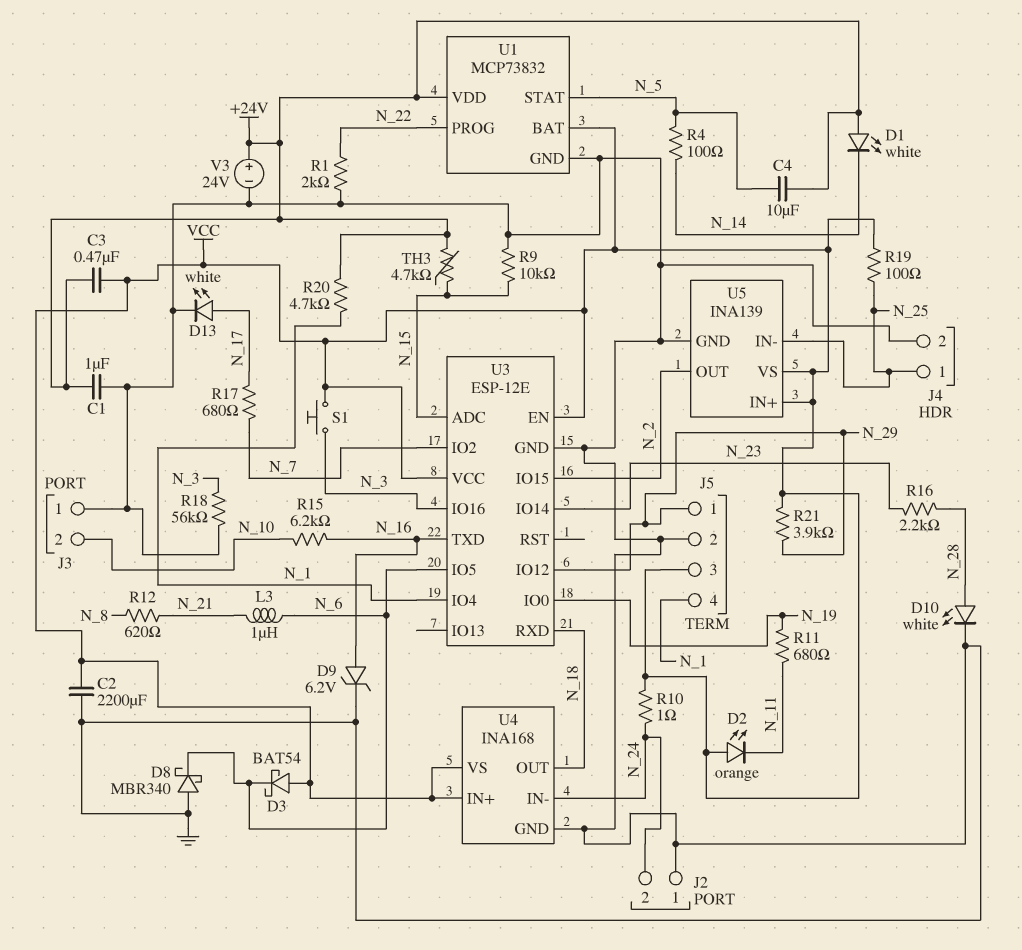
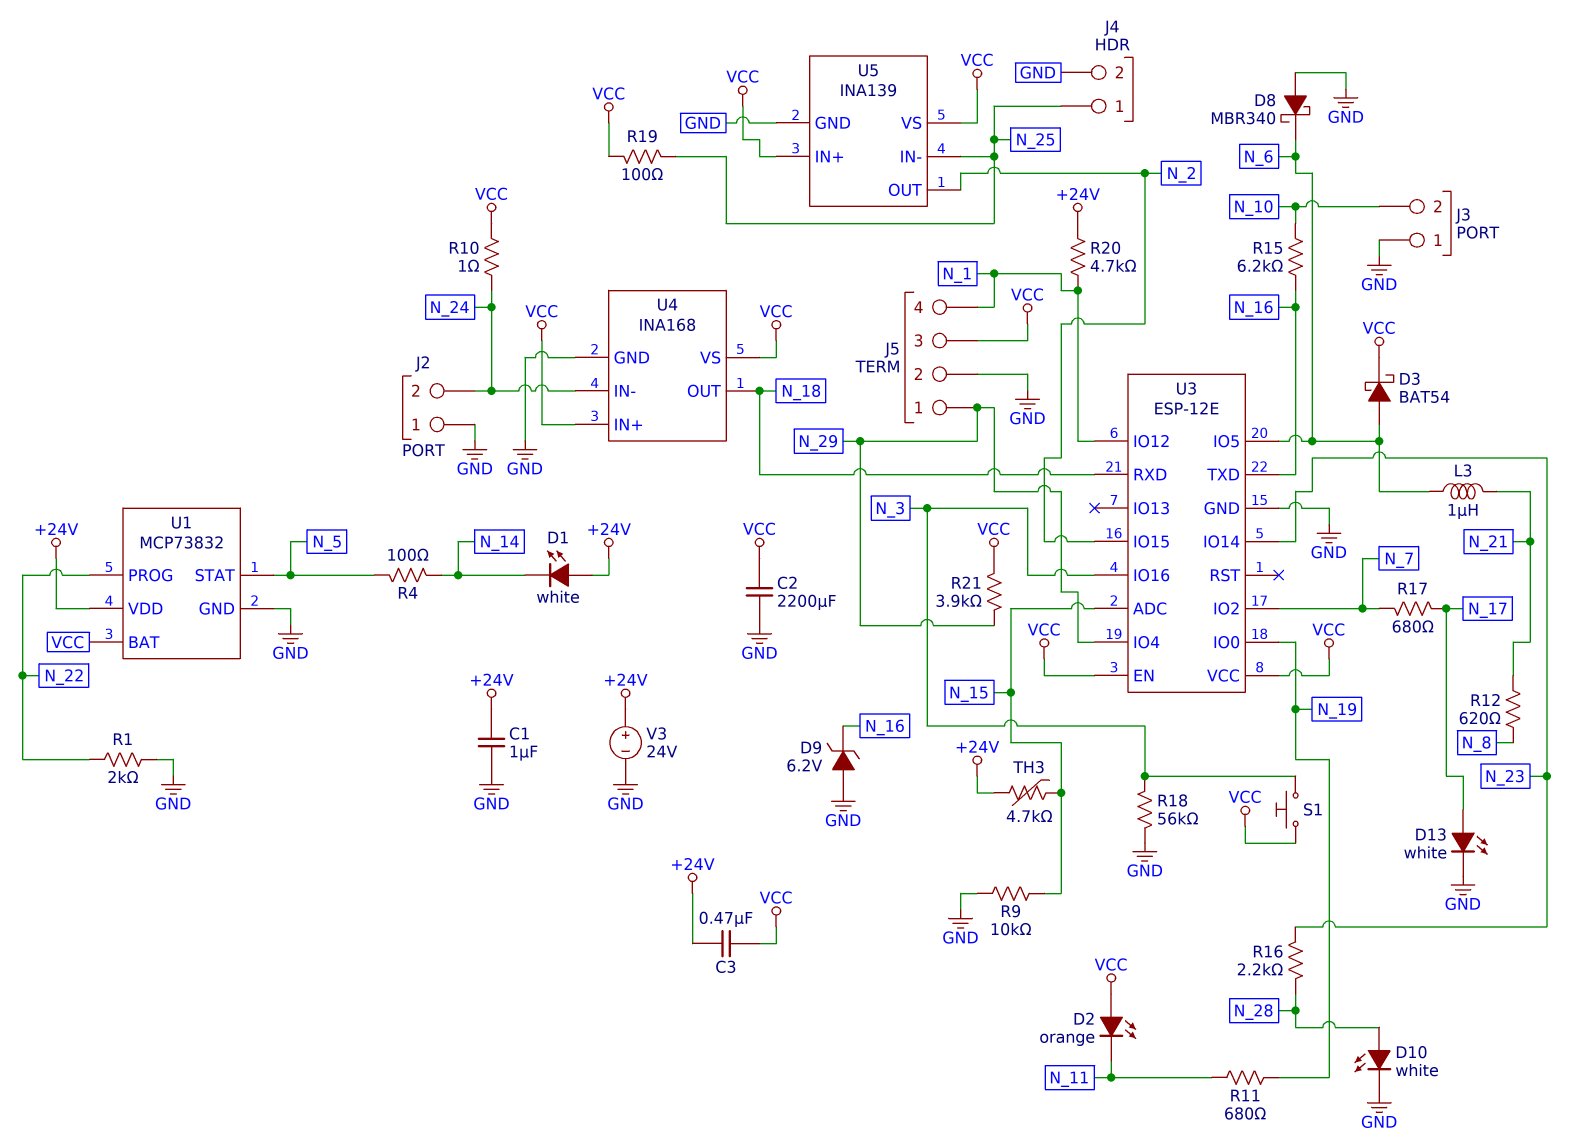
C4: 10uF (+24V, N_5) -> none
D3: schottky BAT54 (A VCC, K N_6) -> schottky BAT54 (A N_6, K VCC)
D9: zener 6.2V (A N_16, K GND) -> zener 6.2V (A GND, K N_16)
U3 pin IO4: N_1 -> N_29
U3 pin IO12: N_29 -> N_1

